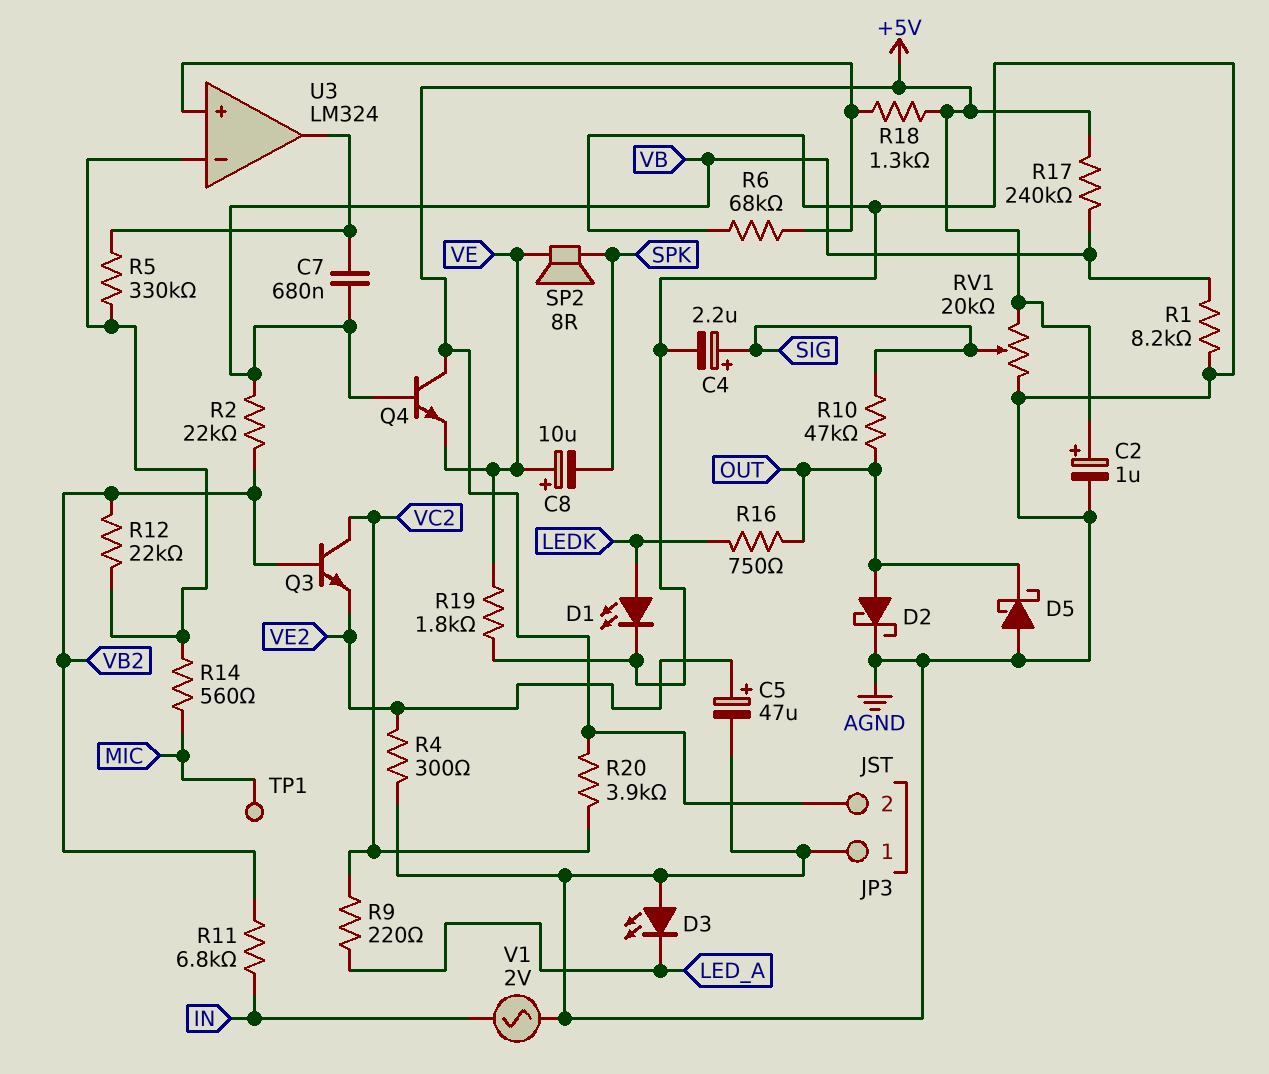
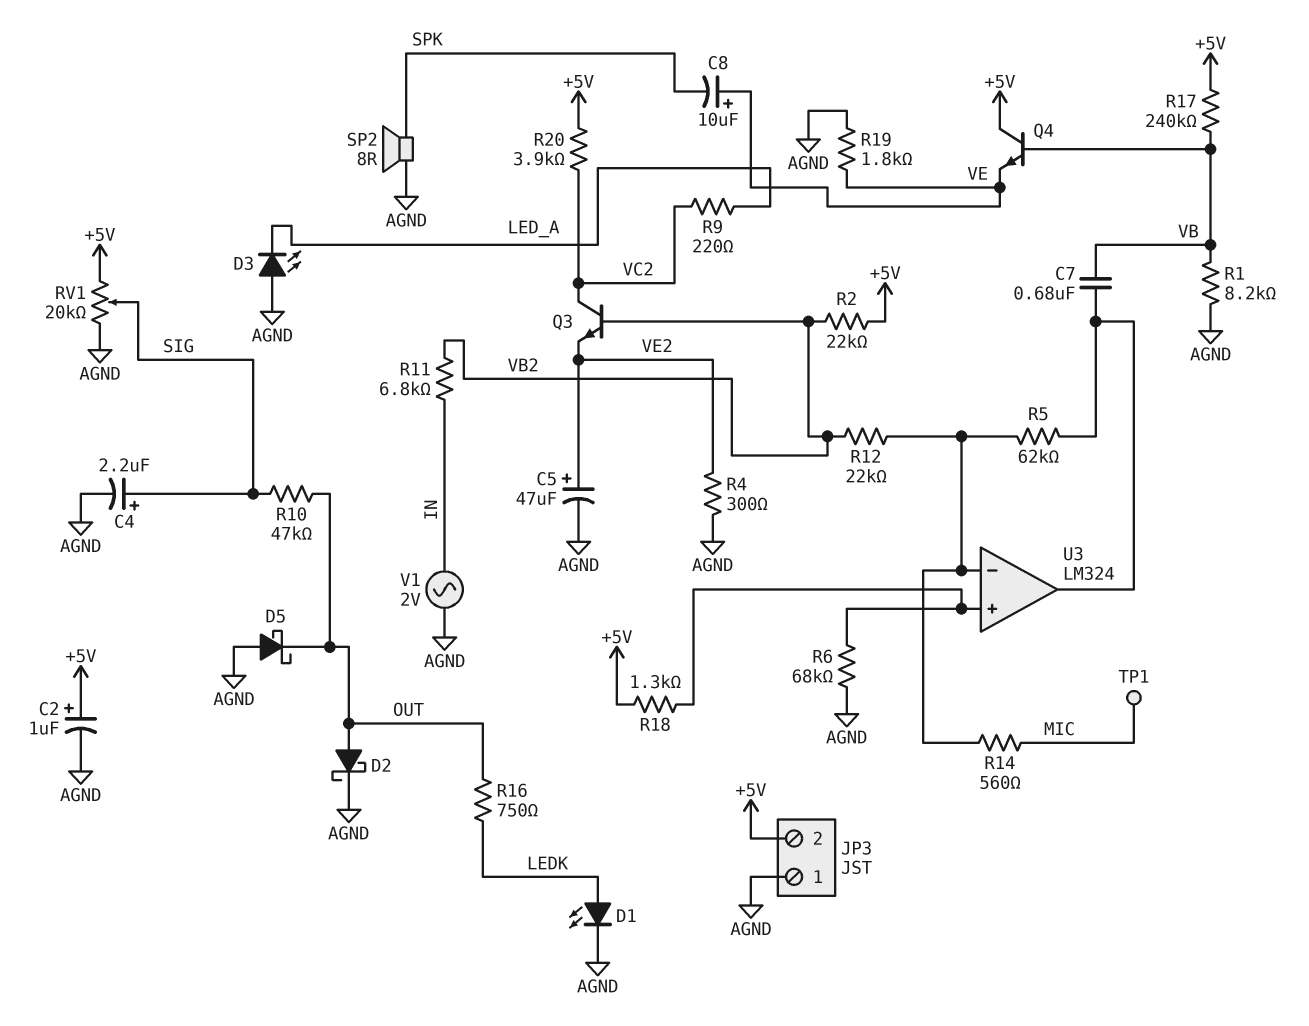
R2: 22k (VB, VB2) -> 22k (+5V, VB2)
R5: 330k (U3/in-, U3/out) -> 62k (U3/in-, U3/out)
SP2: speaker 8R (SPK, VE) -> speaker 8R (AGND, SPK)

